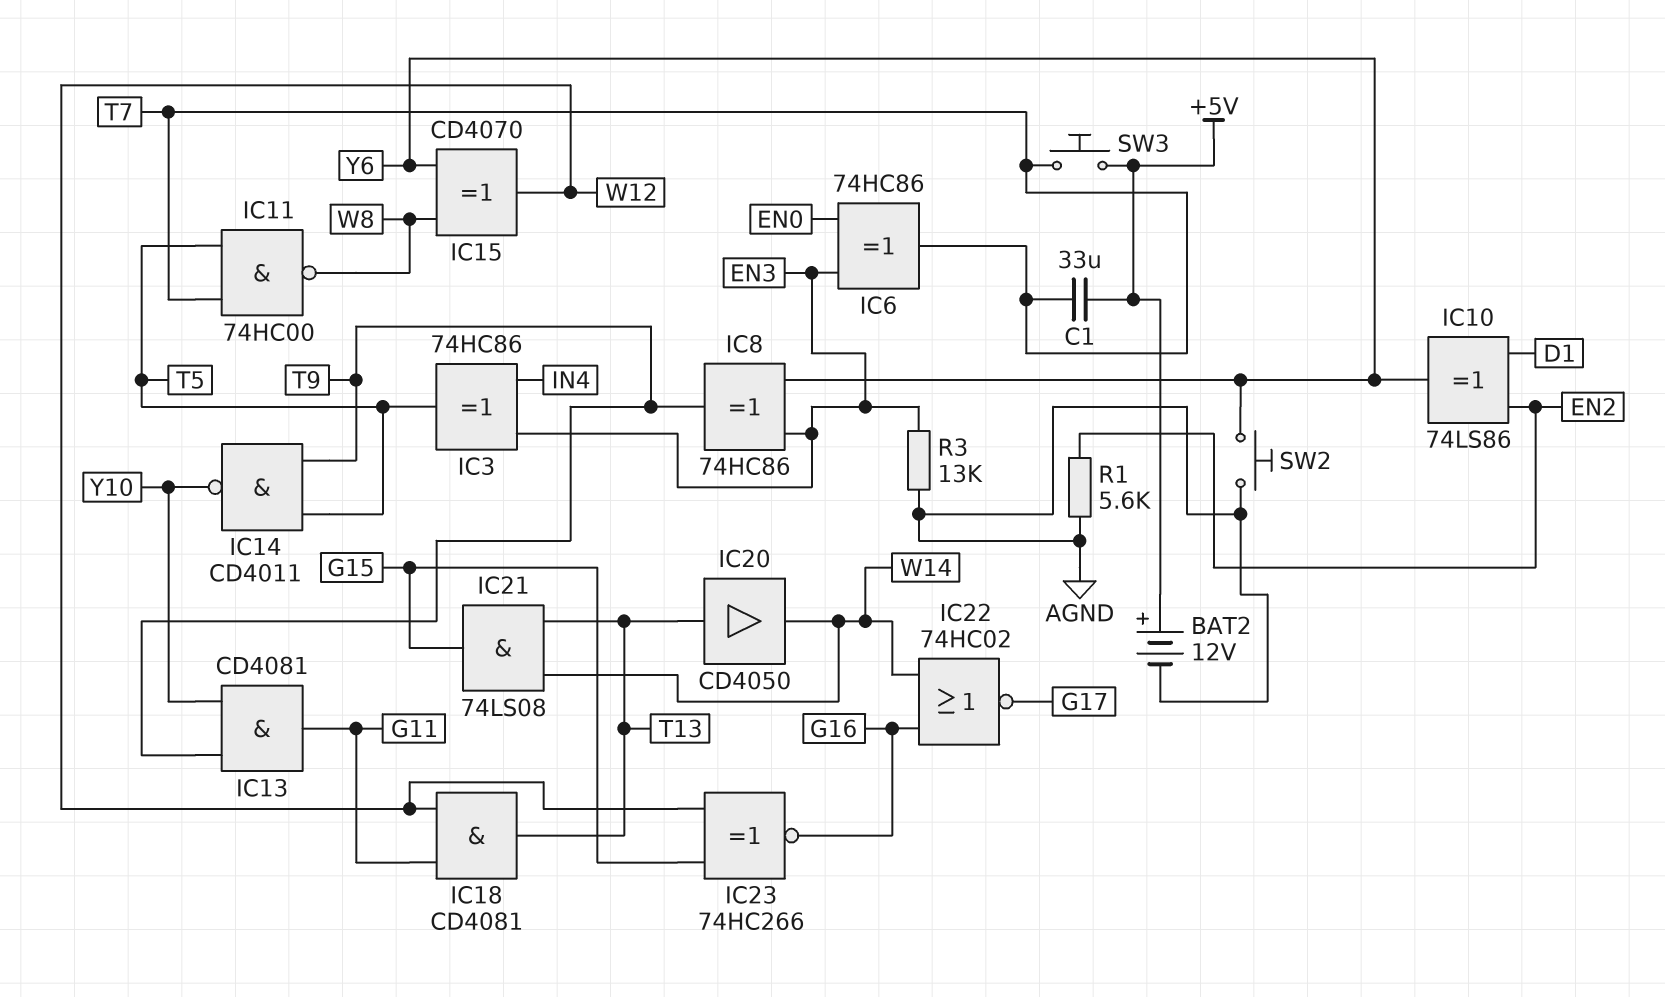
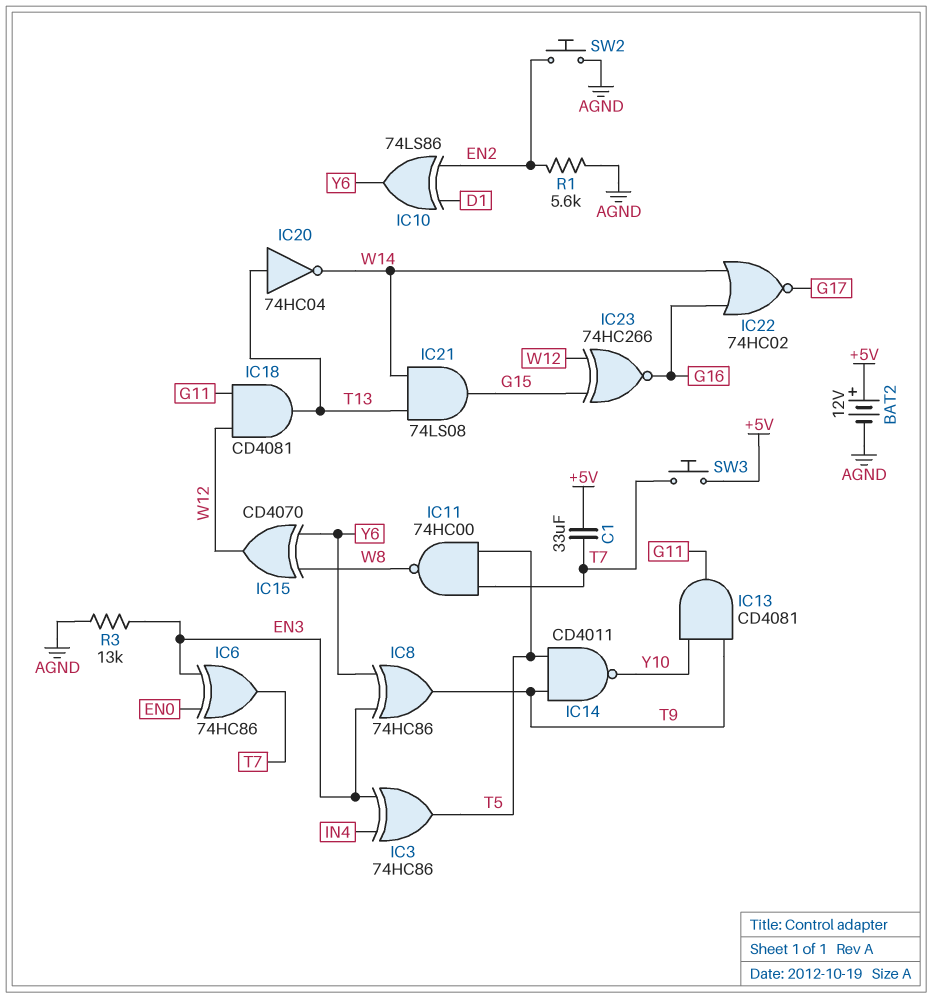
IC20: buffer CD4050 (in T13, out W14) -> NOT 74HC04 (in T13, out W14)
SW2: button (AGND, Y6) -> button (AGND, EN2)

